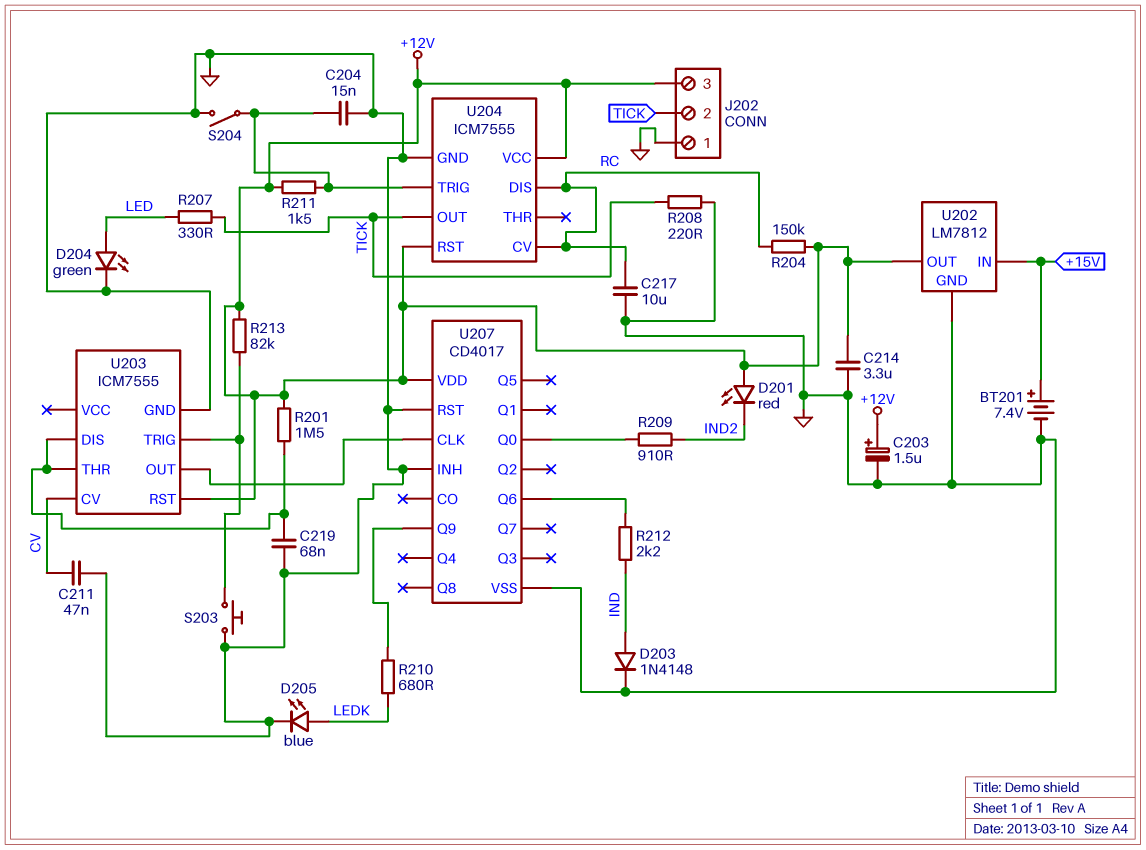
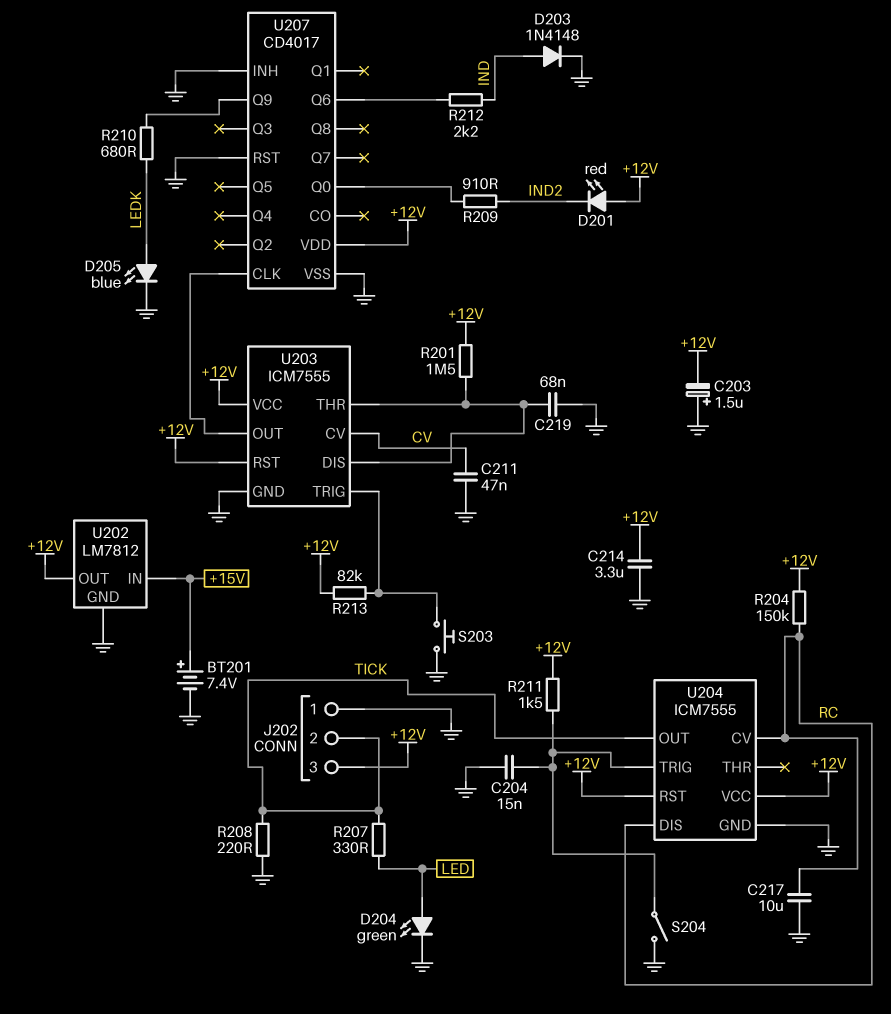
C203: 1.5uF (plus +12V, minus GND) -> 1.5uF (plus GND, minus +12V)
U203 pin VCC: none -> +12V

